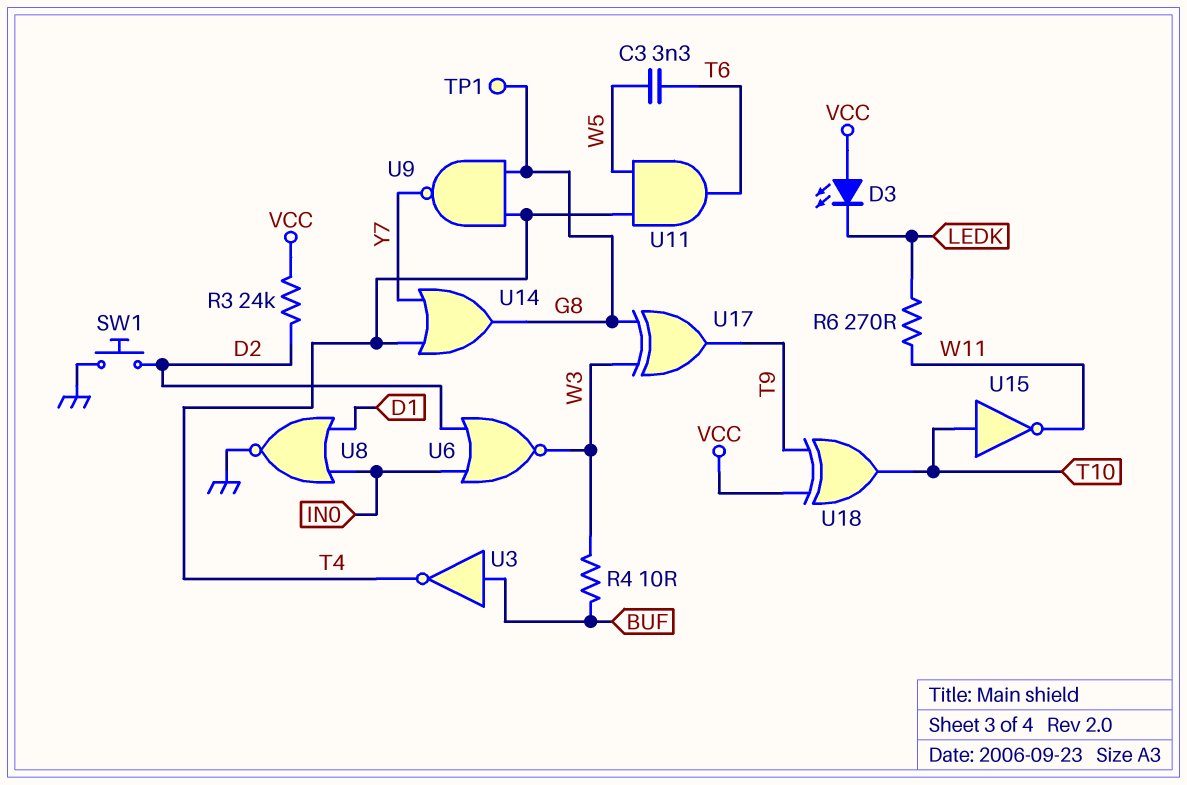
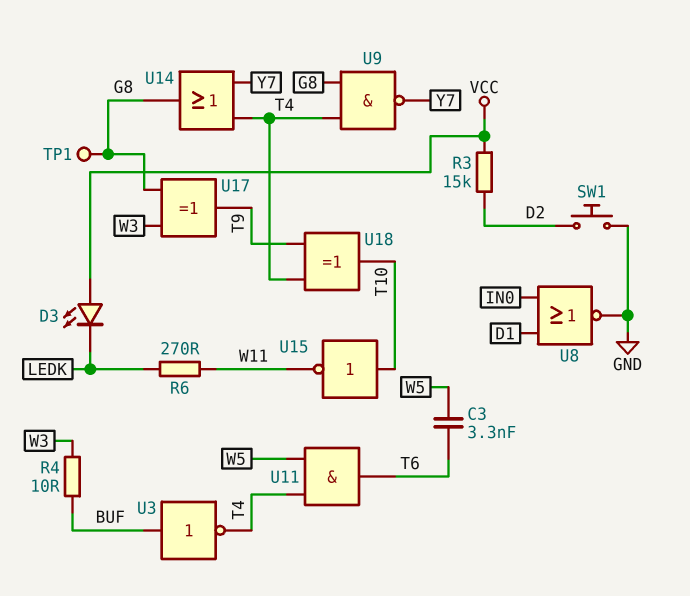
R3: 24k (D2, VCC) -> 15k (D2, VCC)
U6: NOR (in D2, in IN0, out W3) -> none
U18: XOR (in T9, in VCC, out T10) -> XOR (in T4, in T9, out T10)

